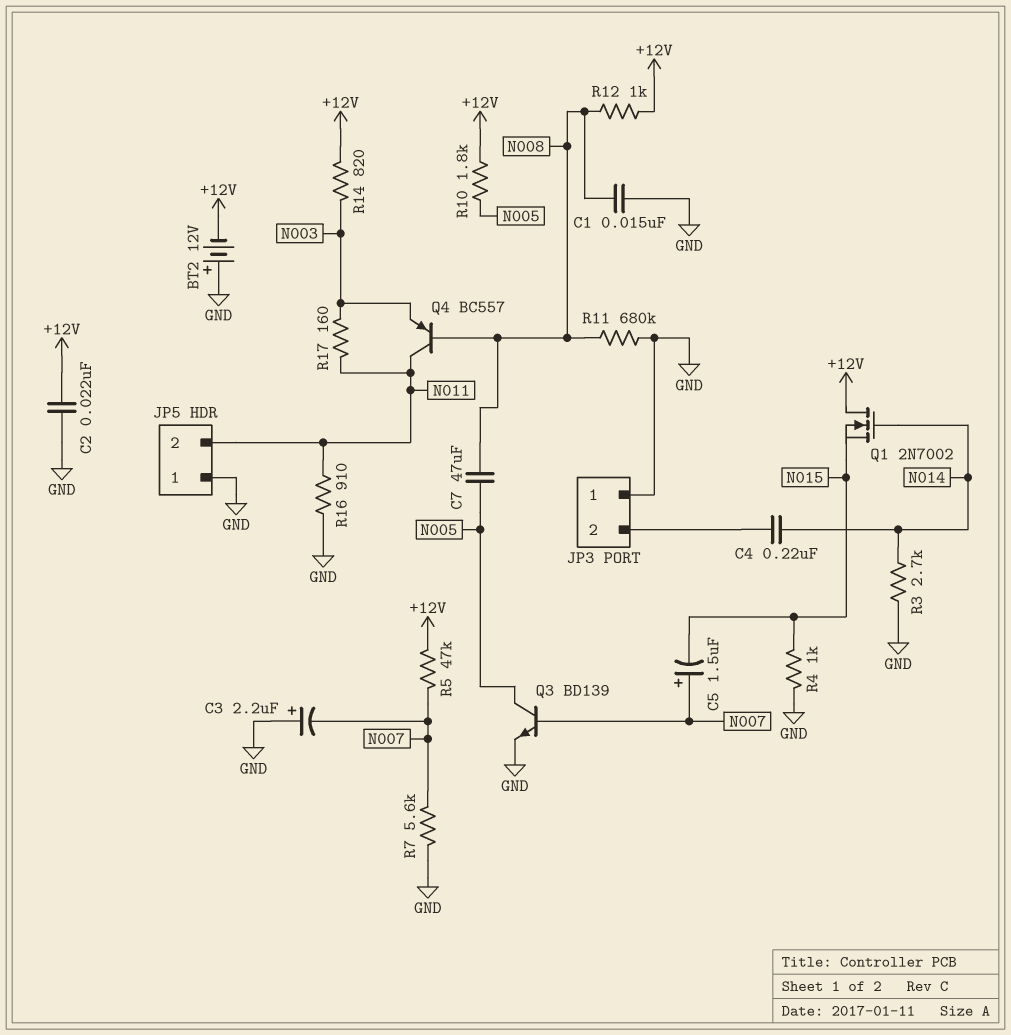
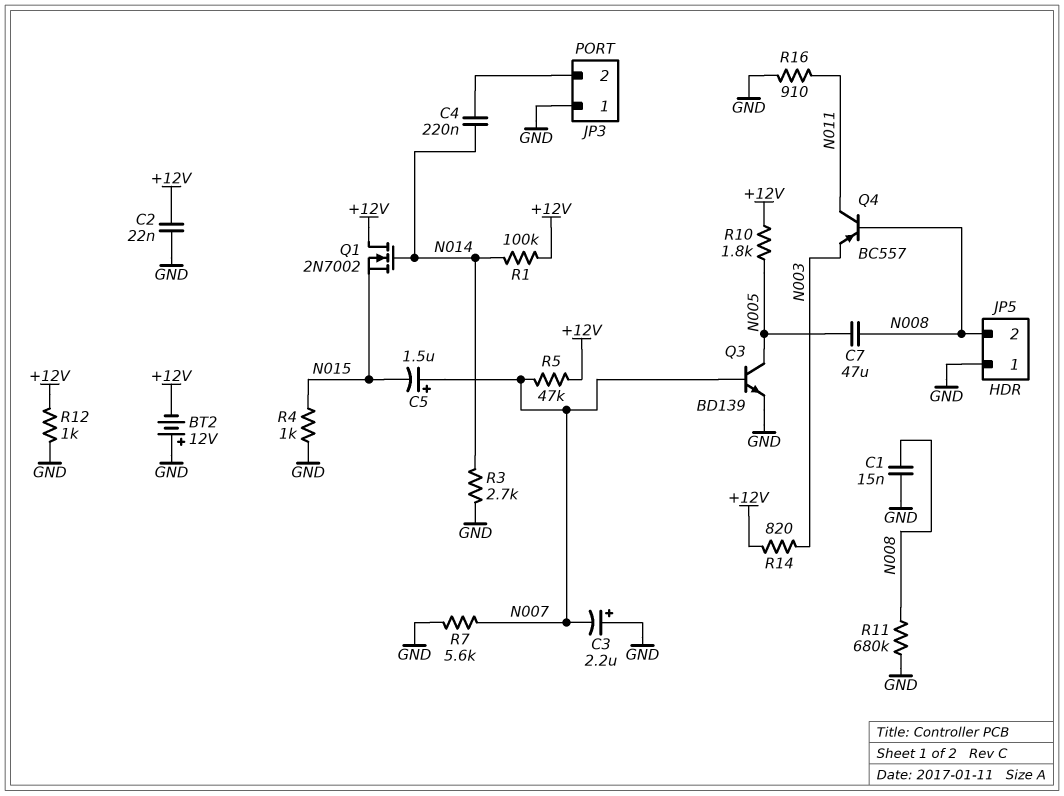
JP5 pin 2: N011 -> N008
R1: none -> 100k (+12V, N014)
R12: 1k (+12V, N008) -> 1k (+12V, GND)
R17: 160 (N003, N011) -> none

